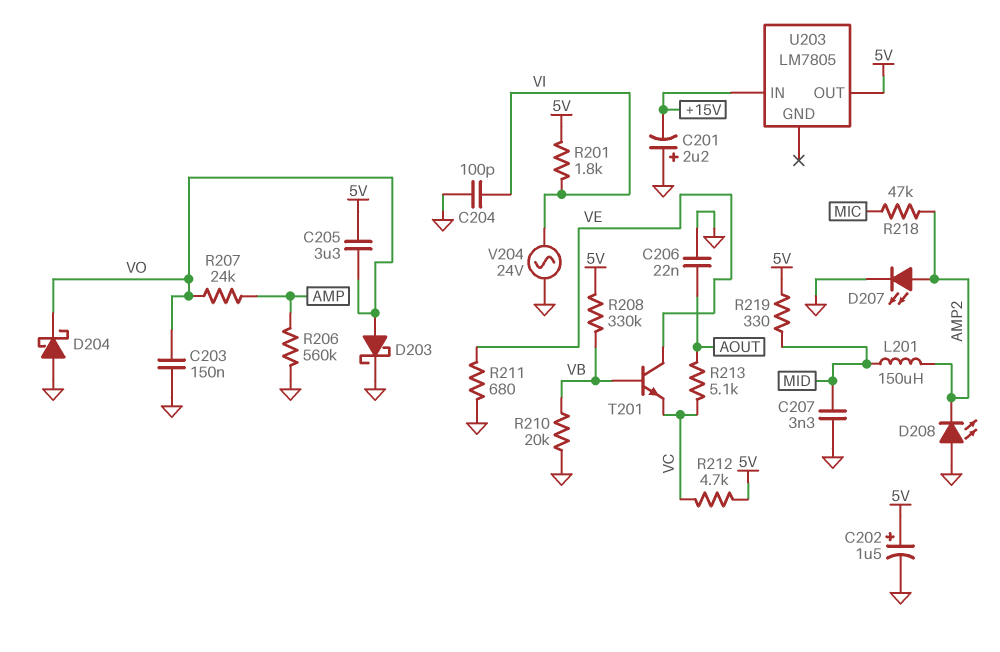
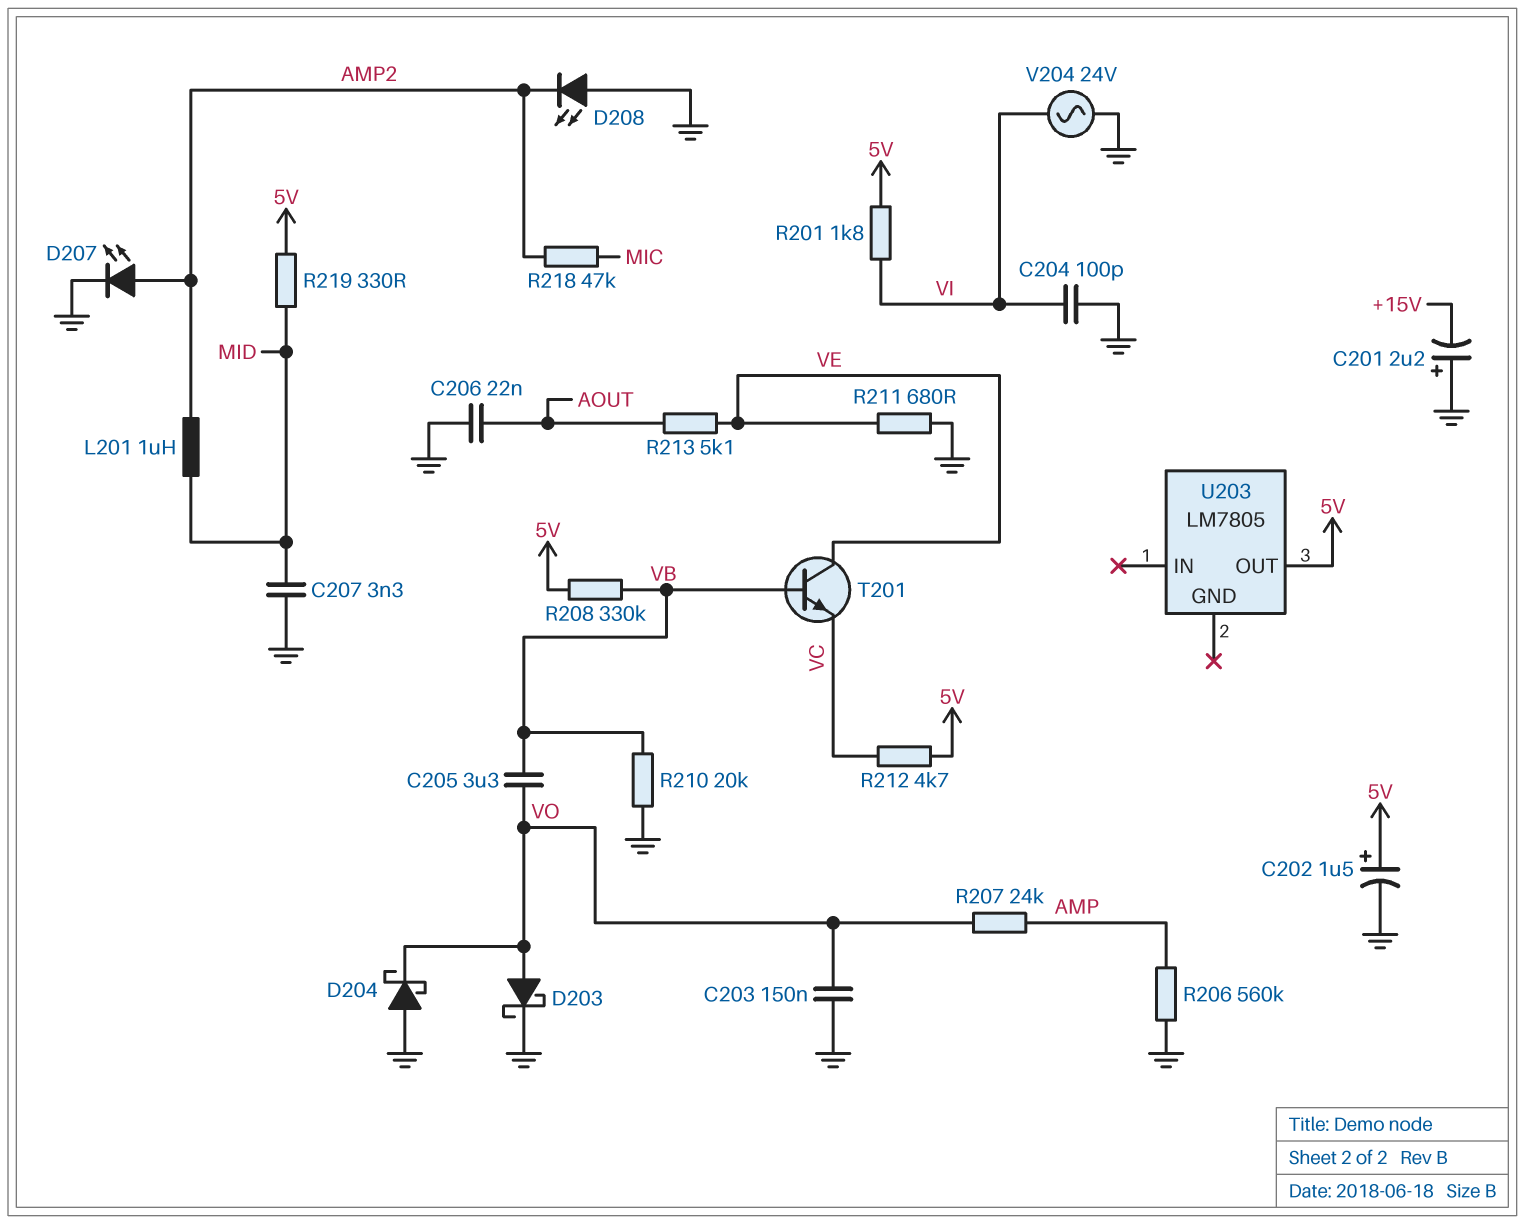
C205: 3.3uF (5V, VO) -> 3.3uF (VB, VO)
L201: 150uH (AMP2, MID) -> 1uH (AMP2, MID)
R213: 5.1k (AOUT, VC) -> 5.1k (AOUT, VE)
U203 pin IN: +15V -> none

